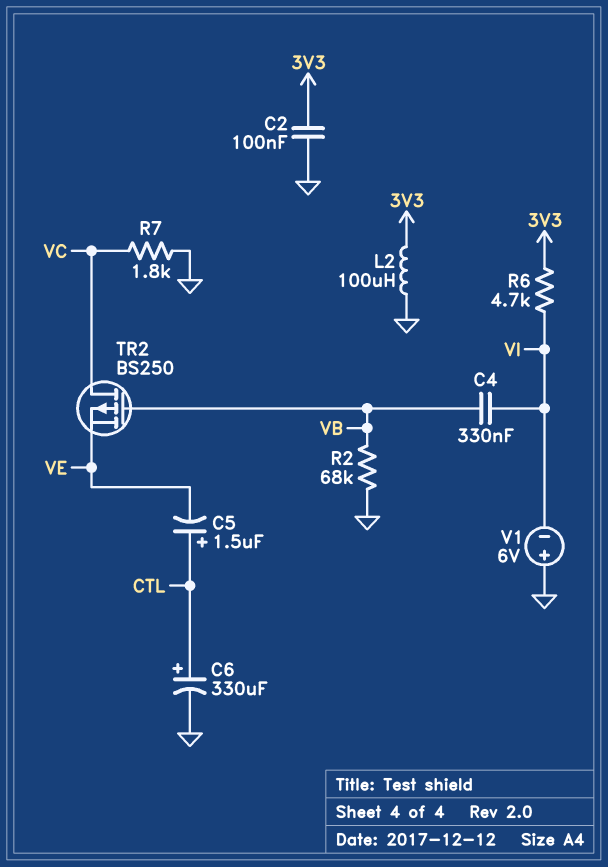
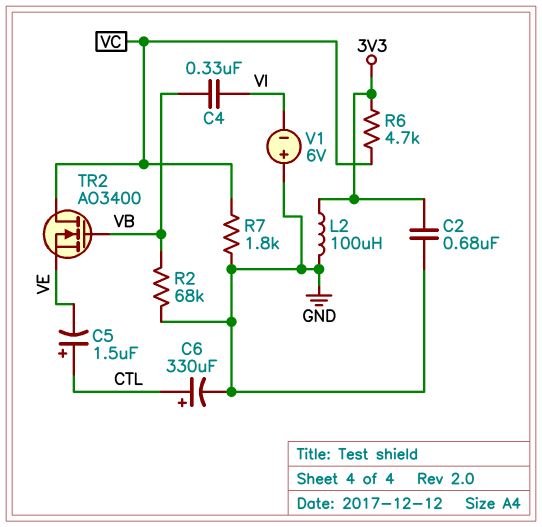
C2: 100nF (3V3, GND) -> 680nF (3V3, GND)
R6: 4.7k (3V3, VI) -> 4.7k (3V3, VC)
TR2: PMOS BS250 (G VB, D VC, S VE) -> NMOS AO3400 (G VB, D VC, S VE)

